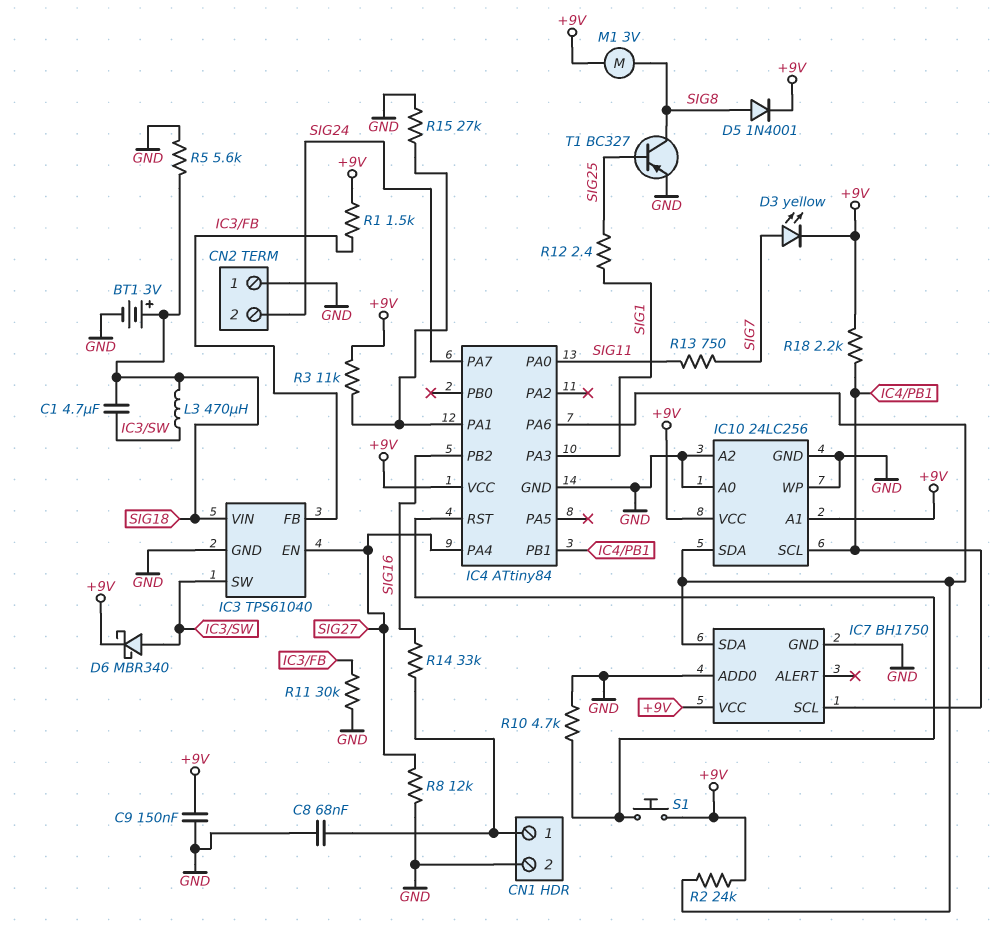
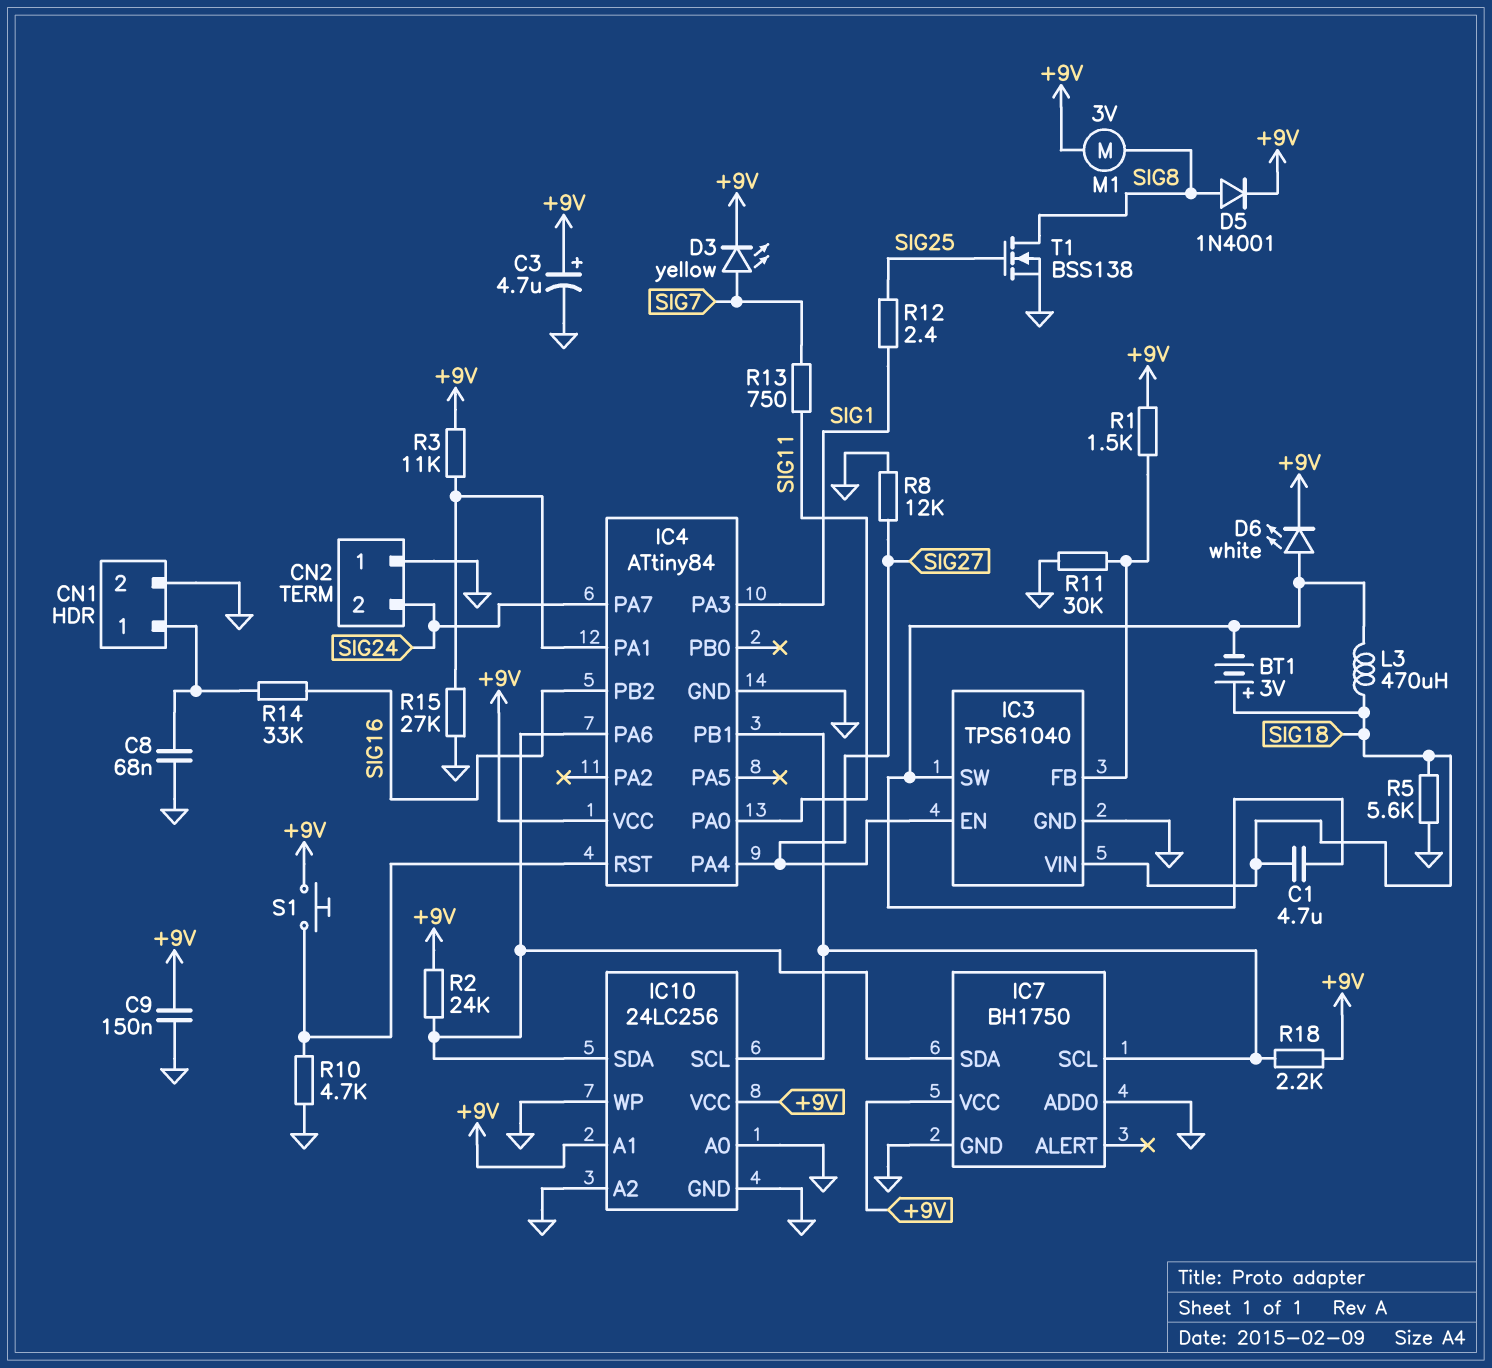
BT1: 3V (plus SIG18, minus GND) -> 3V (plus SIG18, minus IC3/SW)
C3: none -> 4.7uF (plus +9V, minus GND)
D6: schottky MBR340 (A IC3/SW, K +9V) -> LED white (A IC3/SW, K +9V)
T1: PNP BC327 (B SIG25, C SIG8, E GND) -> NMOS BSS138 (G SIG25, D SIG8, S GND)

